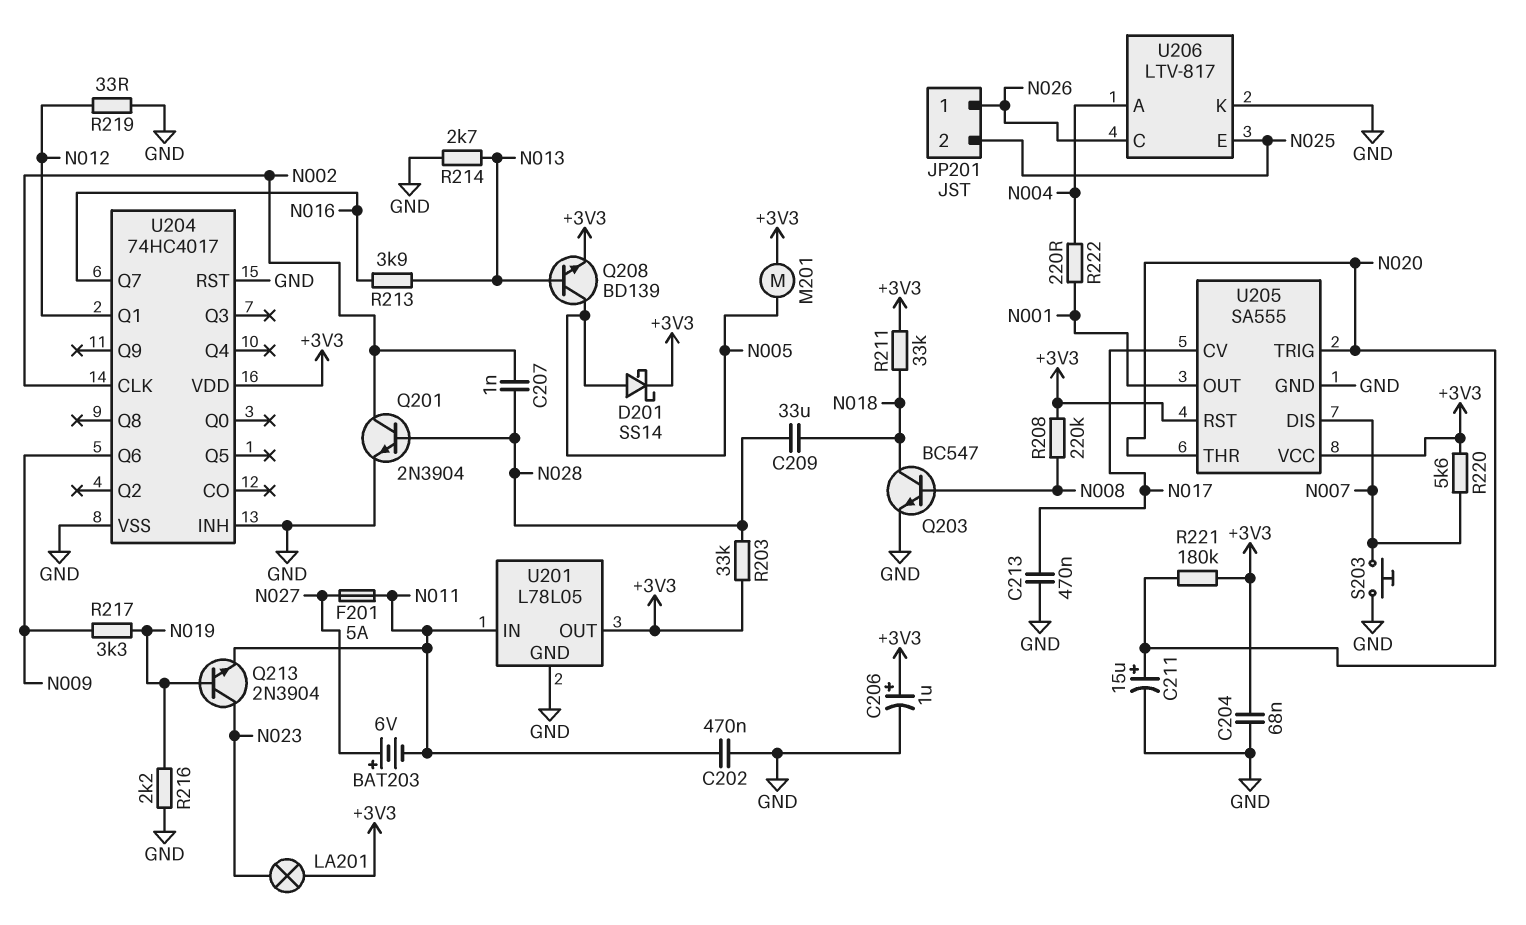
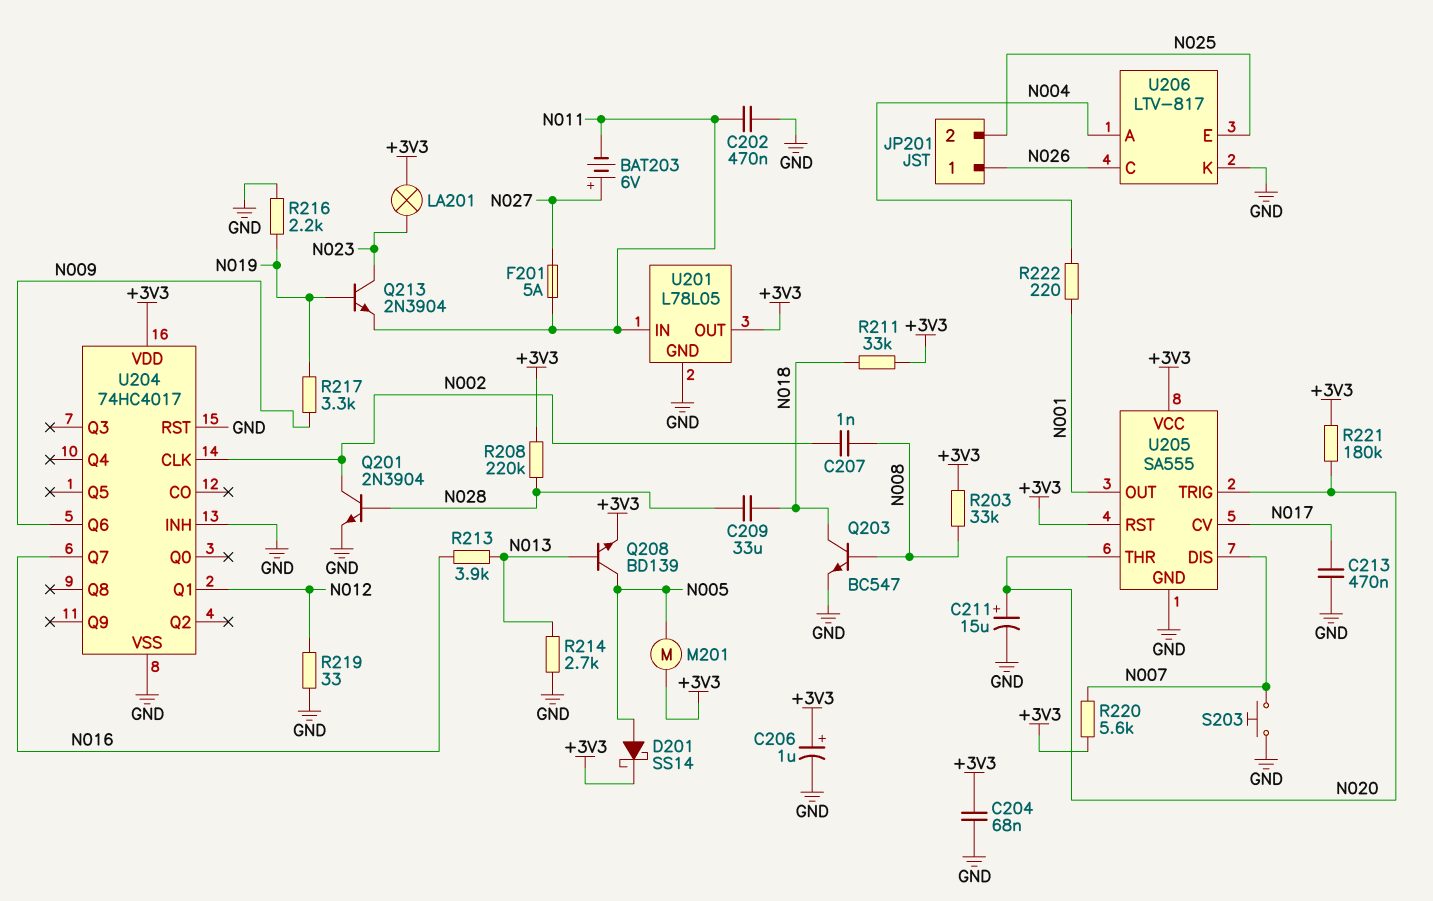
C207: 1nF (N002, N028) -> 1nF (N002, N008)
R203: 33k (+3V3, N028) -> 33k (+3V3, N008)
R208: 220k (+3V3, N008) -> 220k (+3V3, N028)

